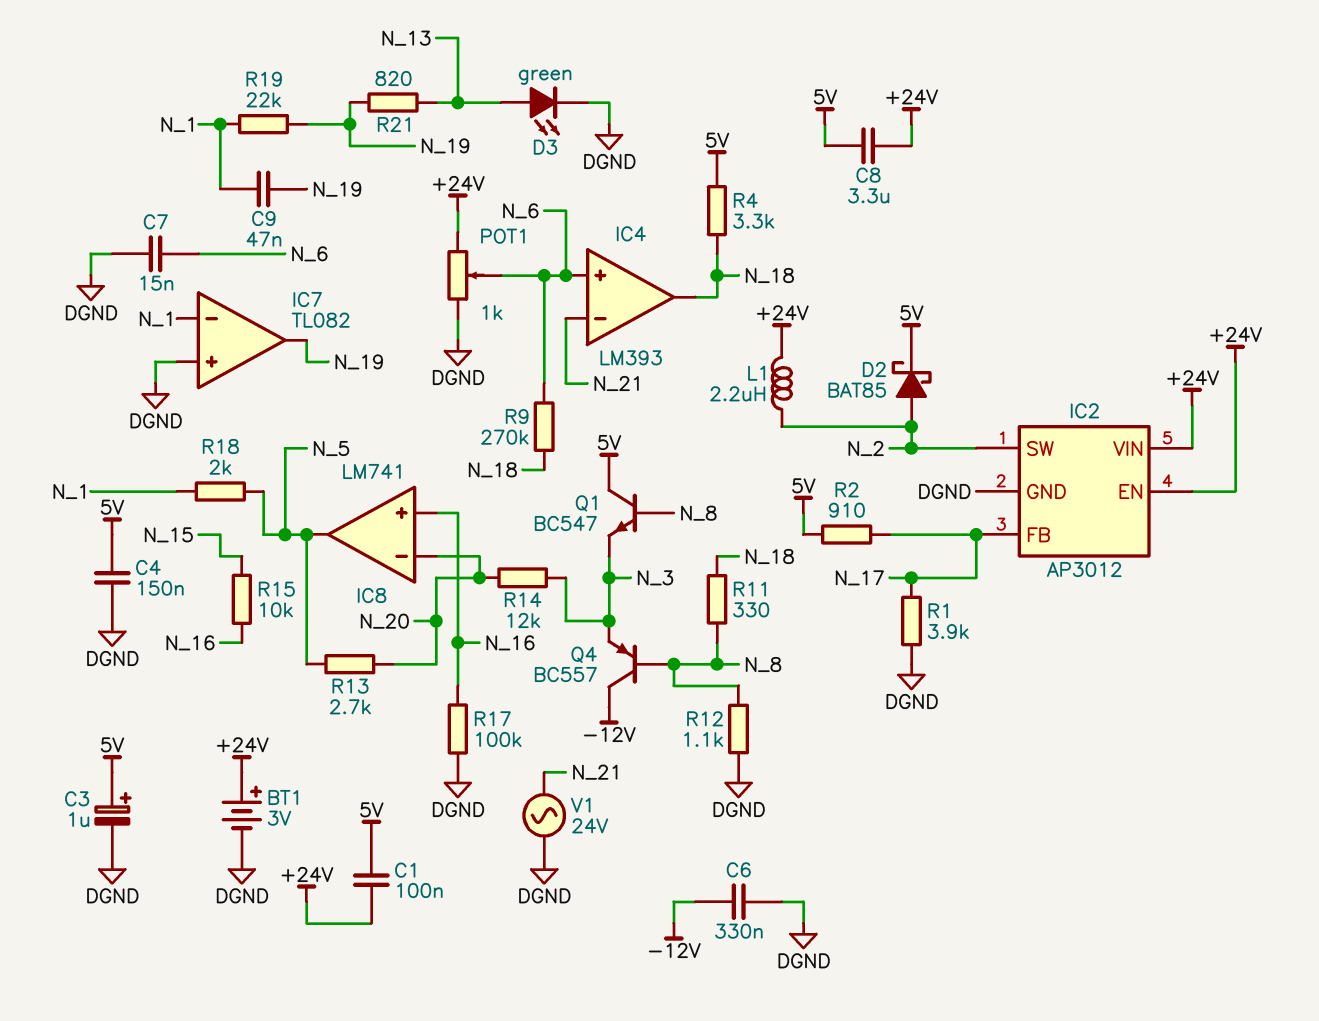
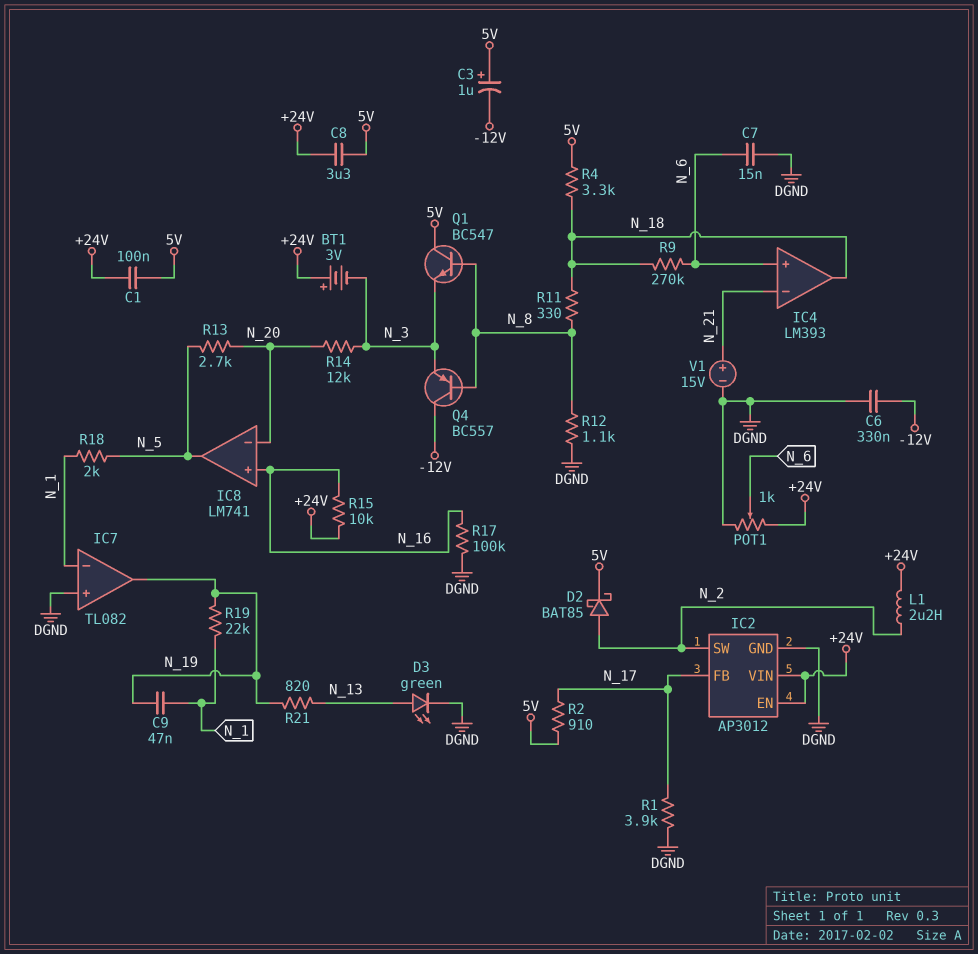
BT1: 3V (plus +24V, minus DGND) -> 3V (plus +24V, minus N_3)
C3: 1uF (plus 5V, minus DGND) -> 1uF (plus 5V, minus -12V)
C4: 150nF (5V, DGND) -> none
R15: 10k (N_15, N_16) -> 10k (+24V, N_16)
V1: AC 24V (DGND, N_21) -> 15V (plus N_21, minus DGND)

